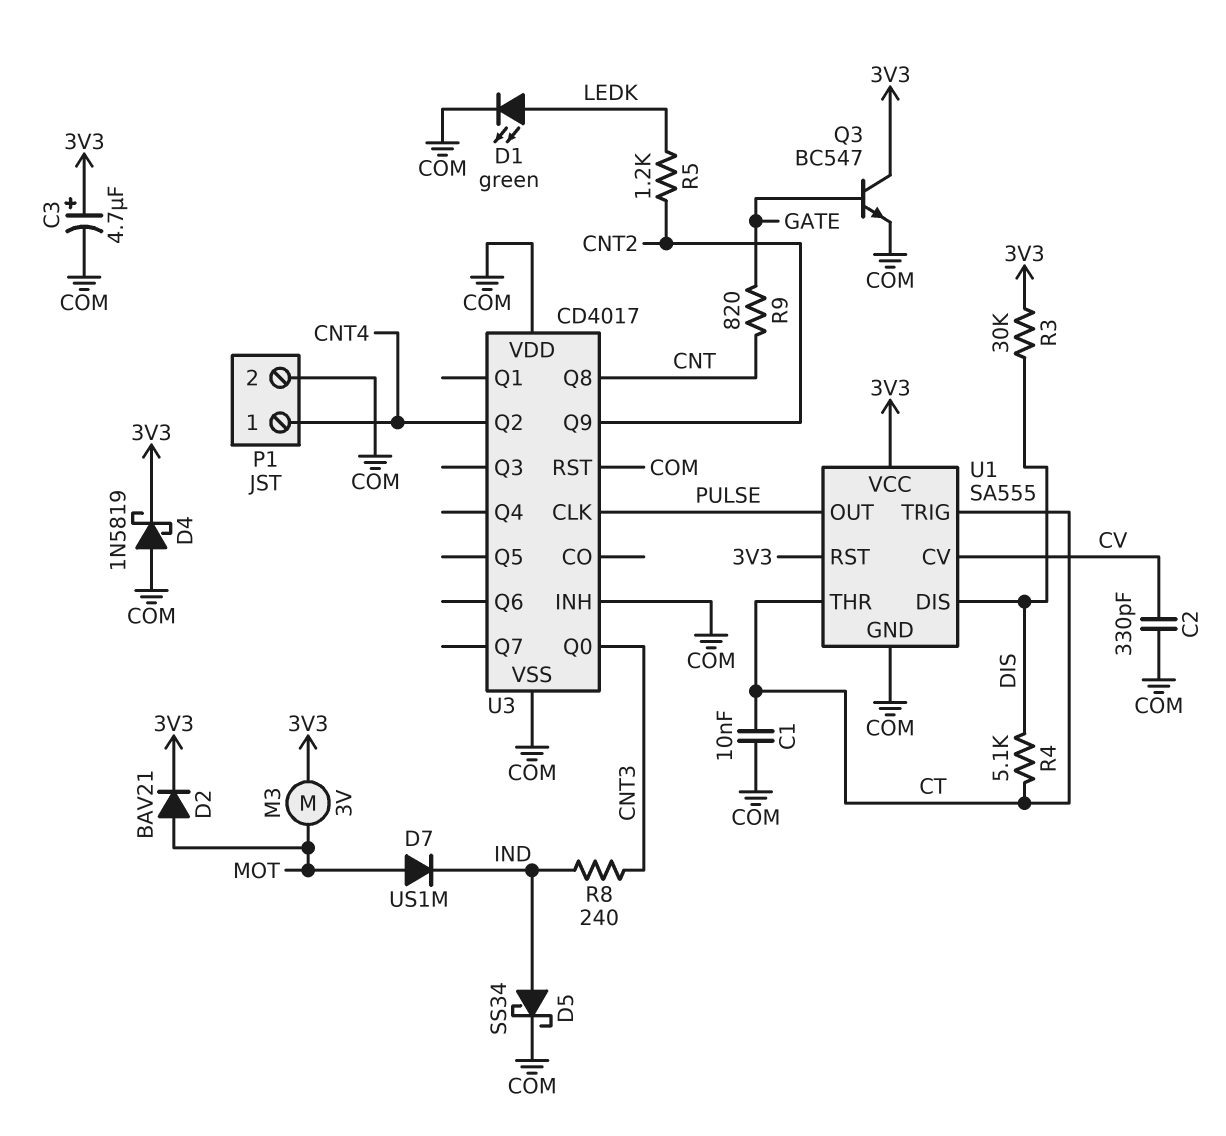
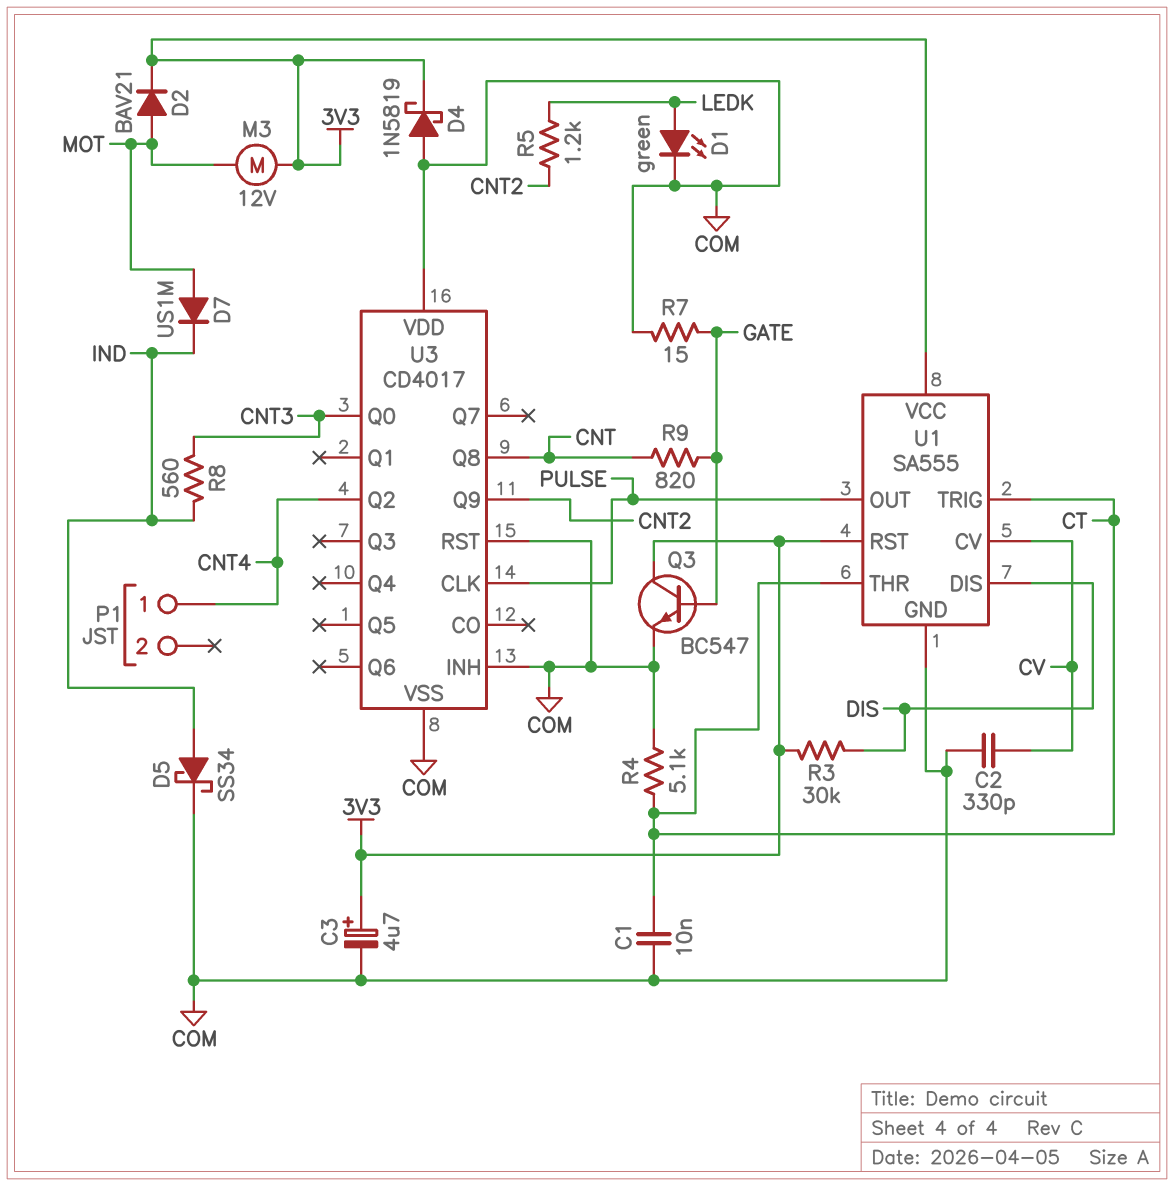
M3: motor 3V (3V3, MOT) -> motor 12V (3V3, MOT)
P1 pin 2: COM -> none
R4: 5.1k (CT, DIS) -> 5.1k (COM, CT)
R7: none -> 15 (COM, GATE)
R8: 240 (CNT3, IND) -> 560 (CNT3, IND)

